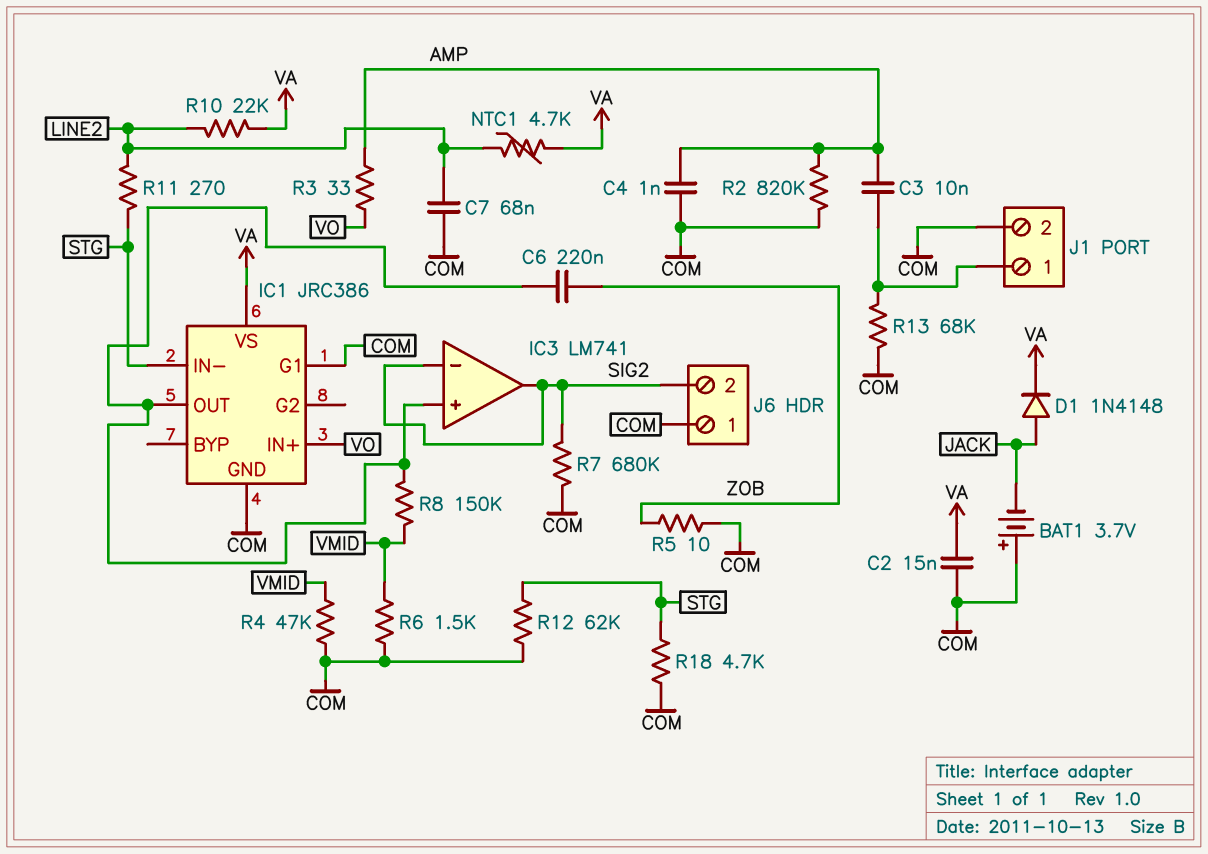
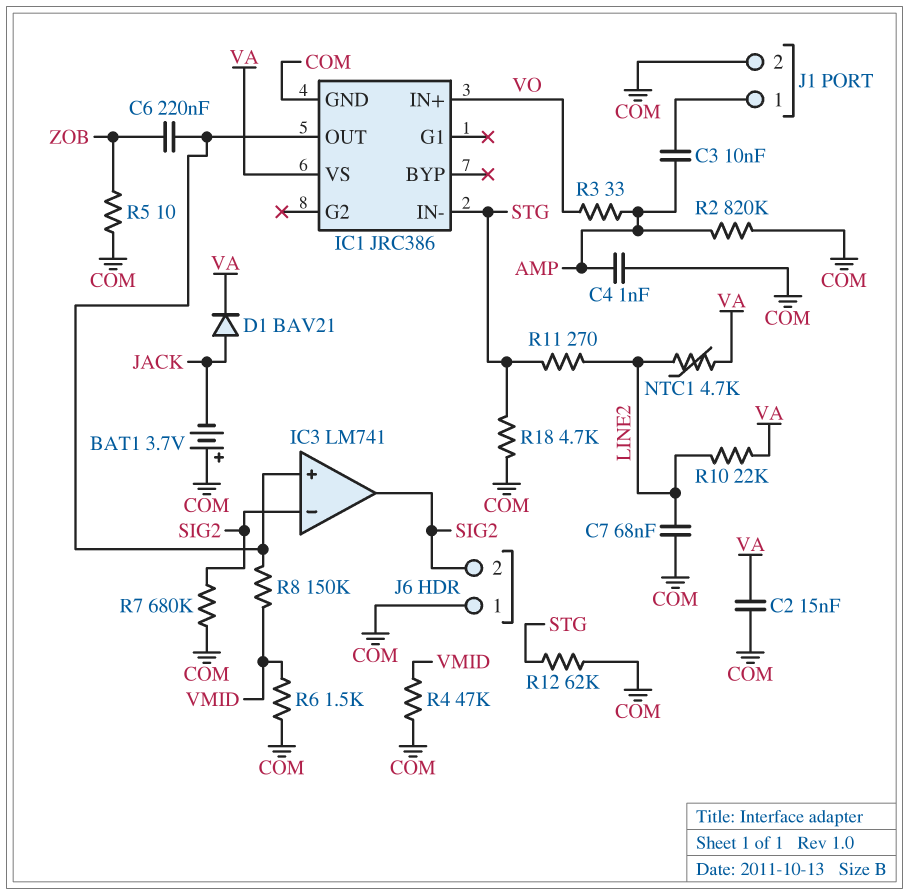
D1: diode 1N4148 (A JACK, K VA) -> diode BAV21 (A JACK, K VA)
IC1 pin G1: COM -> none
R13: 68k (COM, J1/1) -> none

